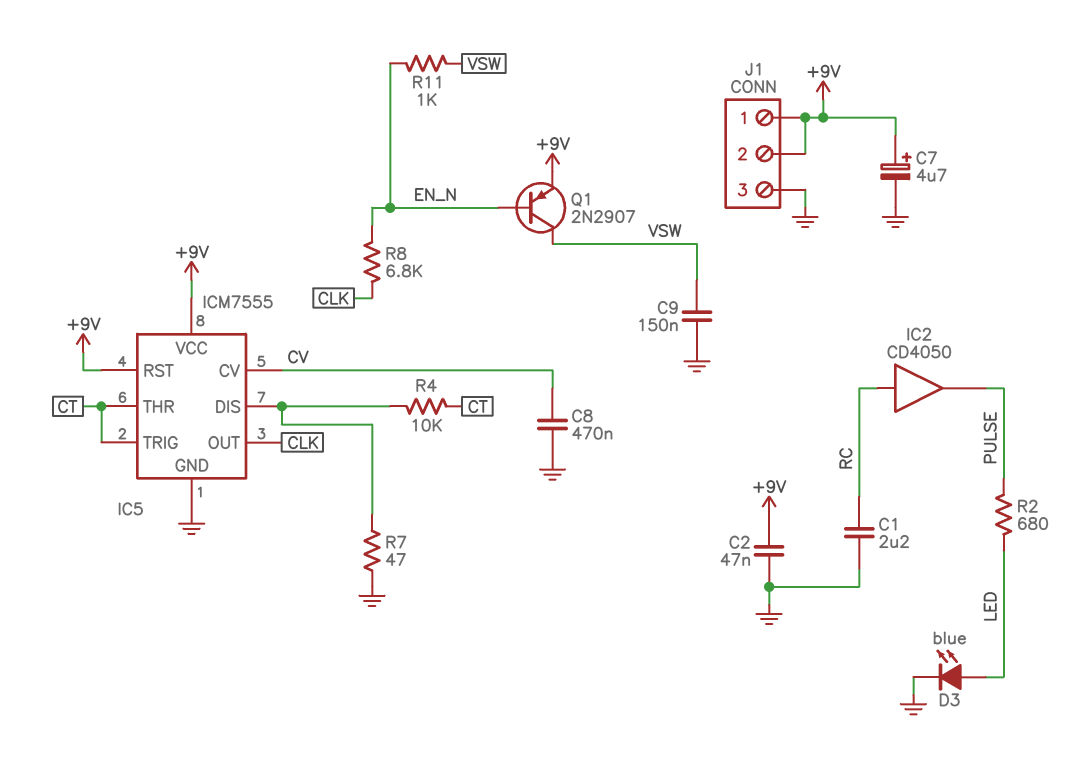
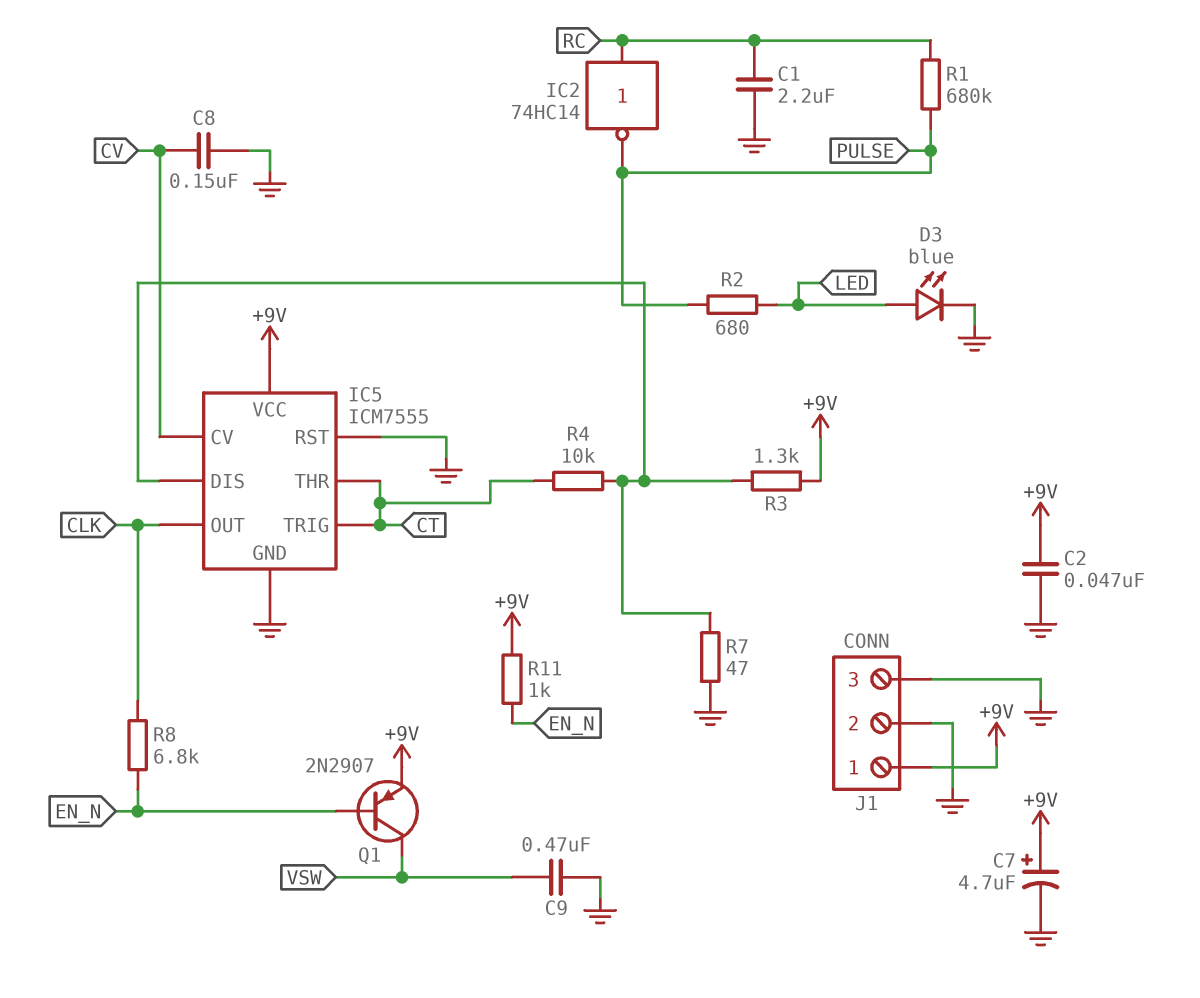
C8: 470nF (CV, GND) -> 150nF (CV, GND)
C9: 150nF (GND, VSW) -> 470nF (GND, VSW)
IC2: buffer CD4050 (in RC, out PULSE) -> NOT 74HC14 (in RC, out PULSE)
IC5 pin RST: +9V -> GND
J1 pin 2: +9V -> GND
R1: none -> 680k (PULSE, RC)
R3: none -> 1.3k (+9V, IC5/DIS)
R11: 1k (EN_N, VSW) -> 1k (+9V, EN_N)

